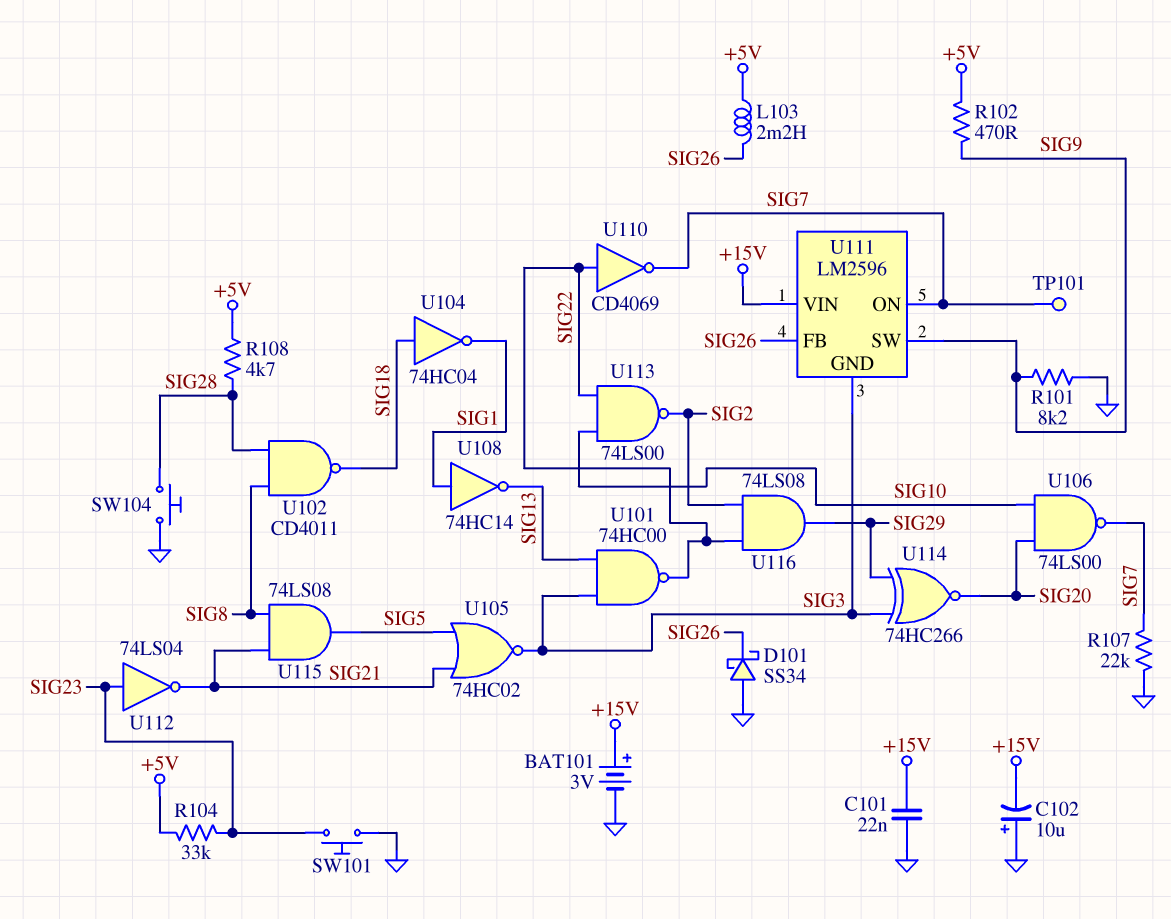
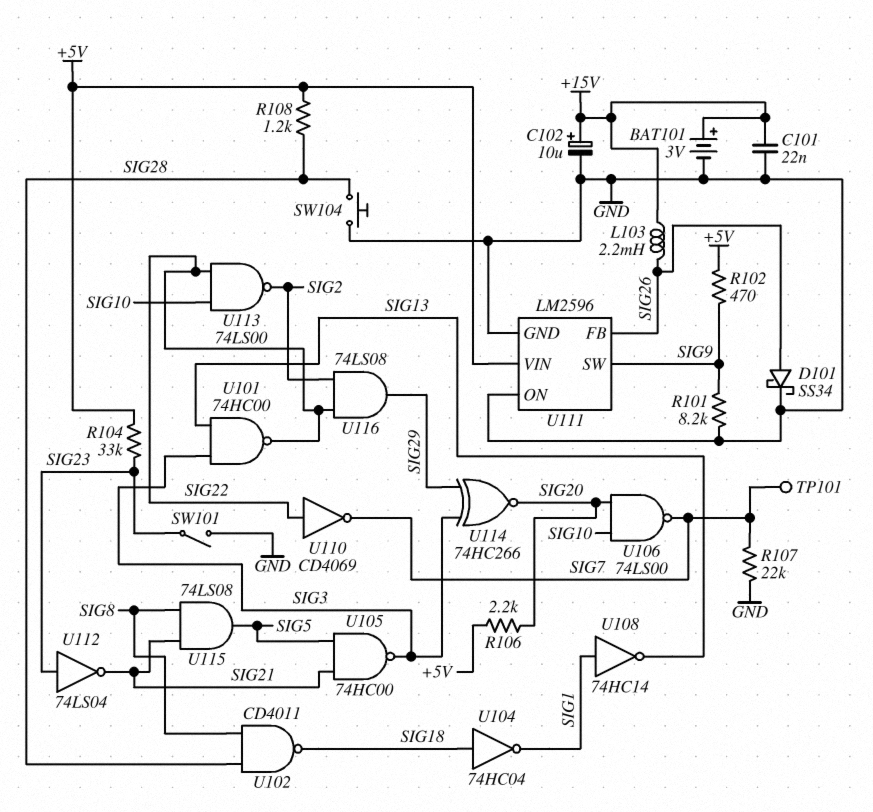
C102: 10uF (plus GND, minus +15V) -> 10uF (plus +15V, minus GND)
D101: schottky SS34 (A GND, K SIG26) -> schottky SS34 (A SIG26, K GND)
L103: 2.2mH (+5V, SIG26) -> 2.2mH (+15V, SIG26)
R106: none -> 2.2k (+5V, SIG20)
R108: 4.7k (+5V, SIG28) -> 1.2k (+5V, SIG28)
SW101: button (GND, SIG23) -> switch (GND, SIG23)
U105: NOR 74HC02 (in SIG5, in SIG21, out SIG3) -> NAND 74HC00 (in SIG5, in SIG21, out SIG3)
U111 pin GND: SIG3 -> GND
U111 pin ON: SIG7 -> GND
U111 pin VIN: +15V -> +5V

